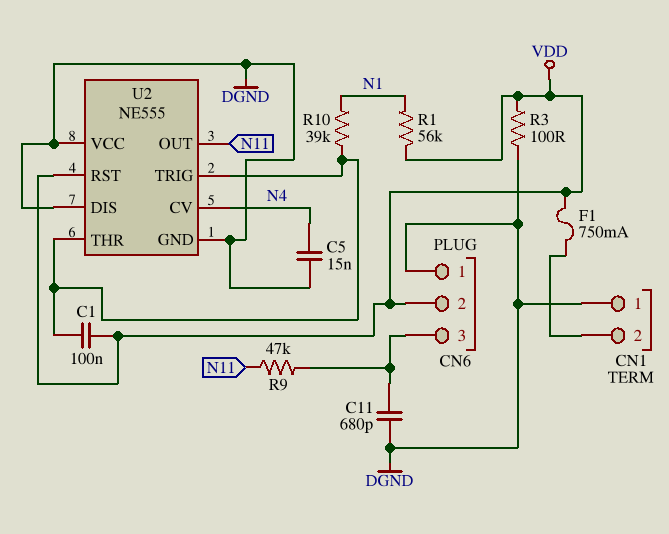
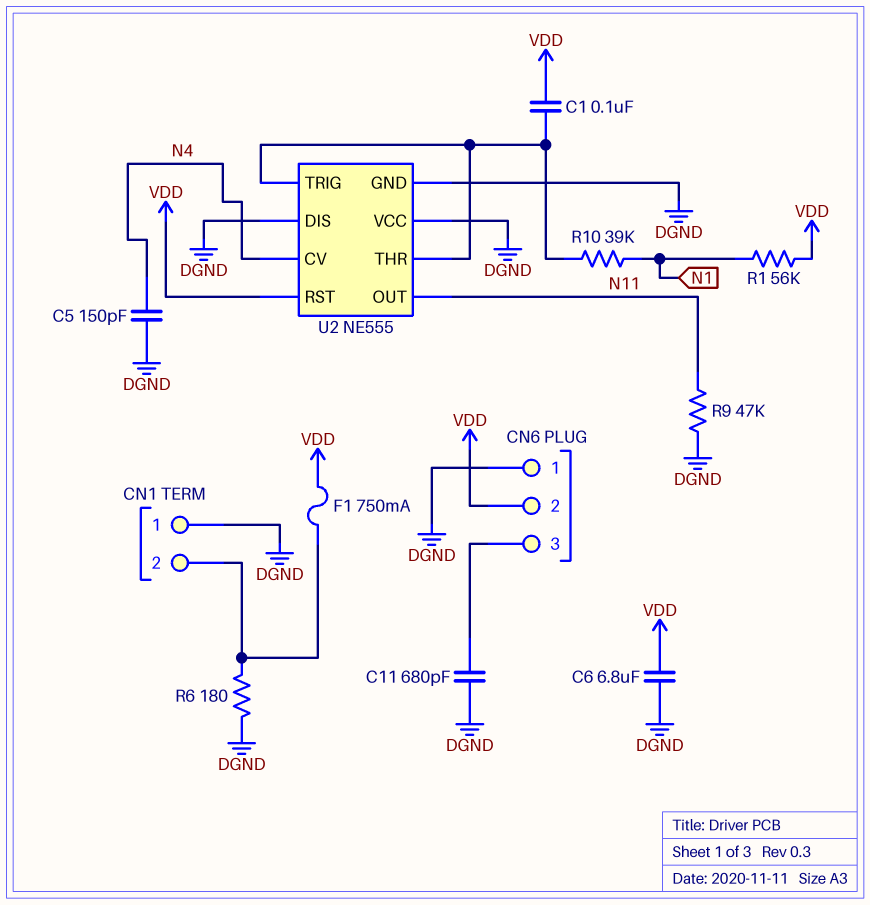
C5: 15nF (DGND, N4) -> 150pF (DGND, N4)
C6: none -> 6.8uF (DGND, VDD)
R3: 100 (DGND, VDD) -> none
R6: none -> 180 (CN1/2, DGND)
R9: 47k (CN6/3, N11) -> 47k (DGND, N11)

